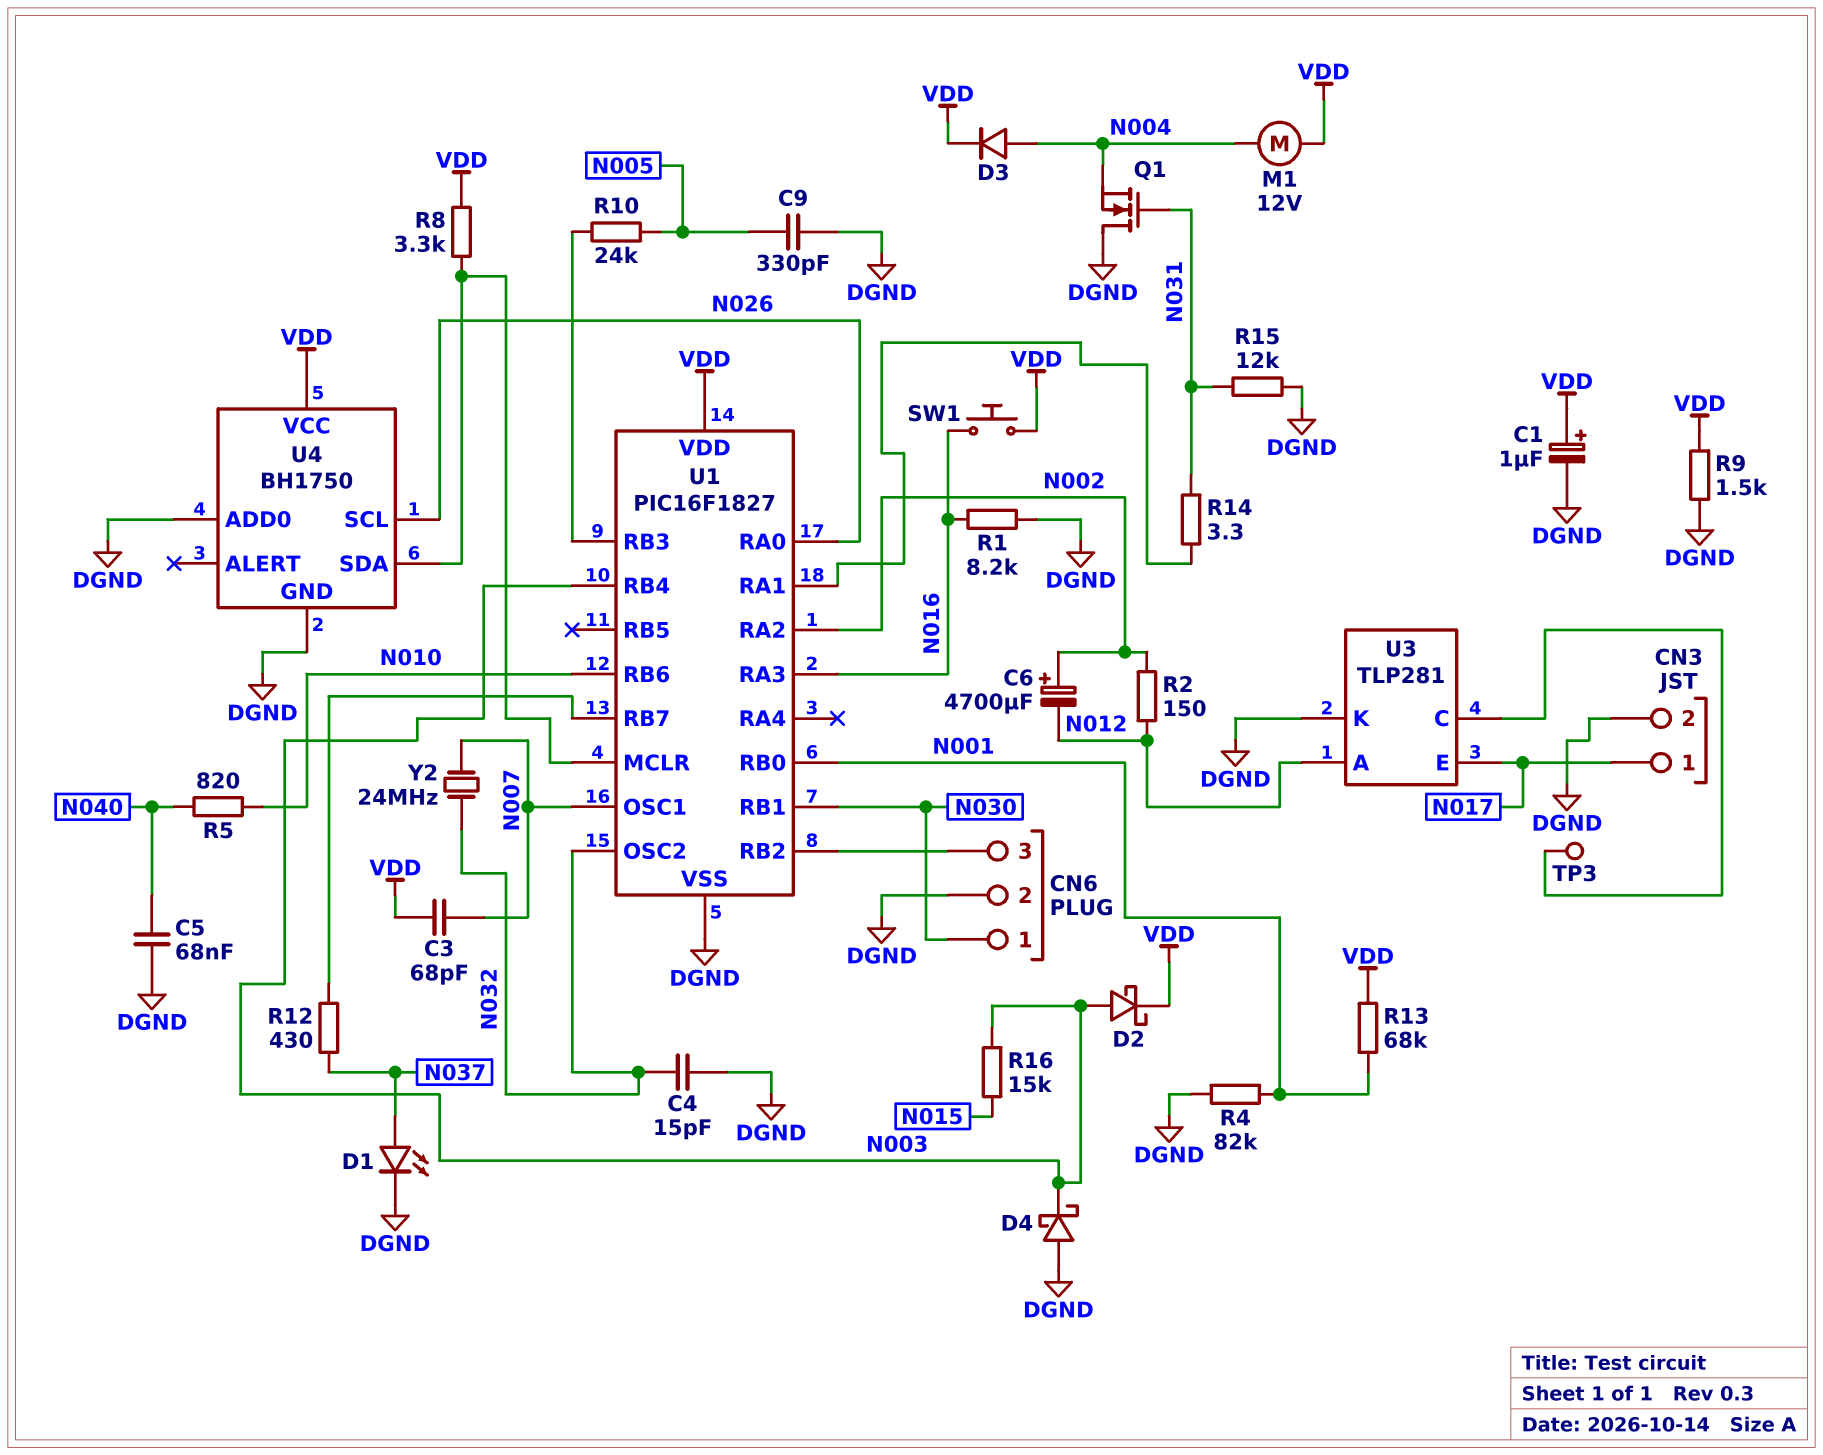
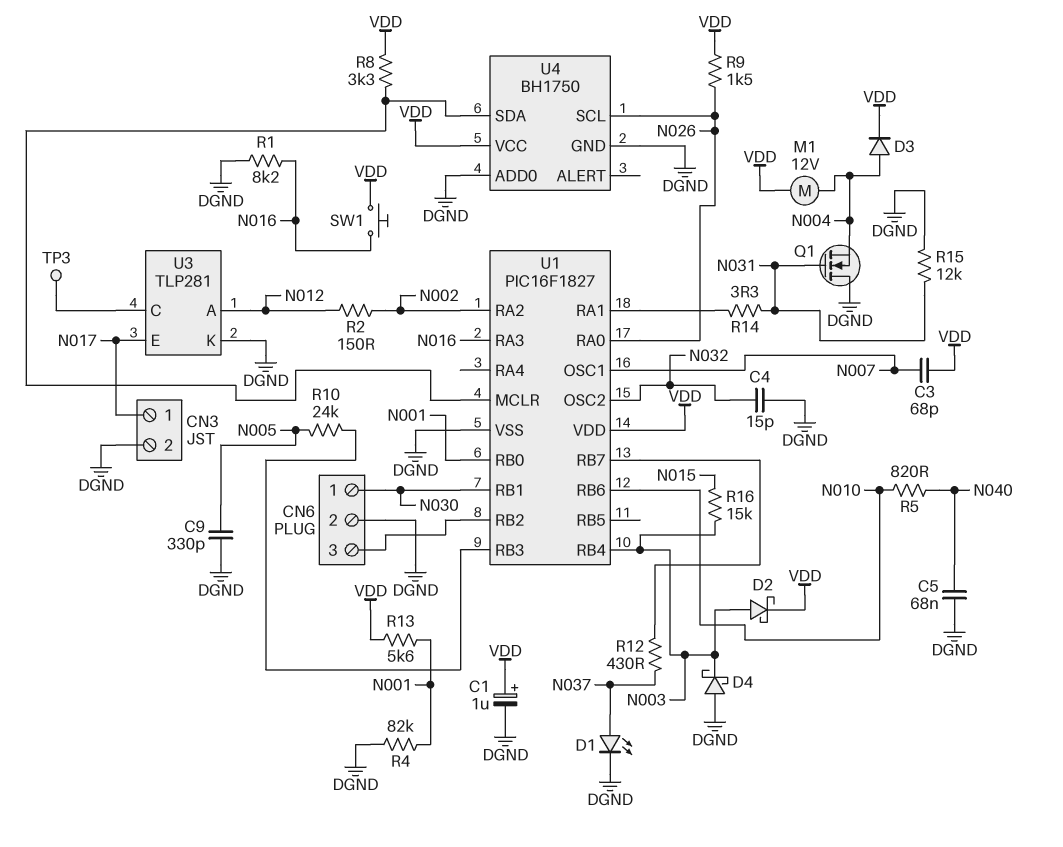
C6: 4700uF (plus N002, minus N012) -> none
R9: 1.5k (DGND, VDD) -> 1.5k (N026, VDD)
R13: 68k (N001, VDD) -> 5.6k (N001, VDD)
Y2: 24MHz (N007, N032) -> none

